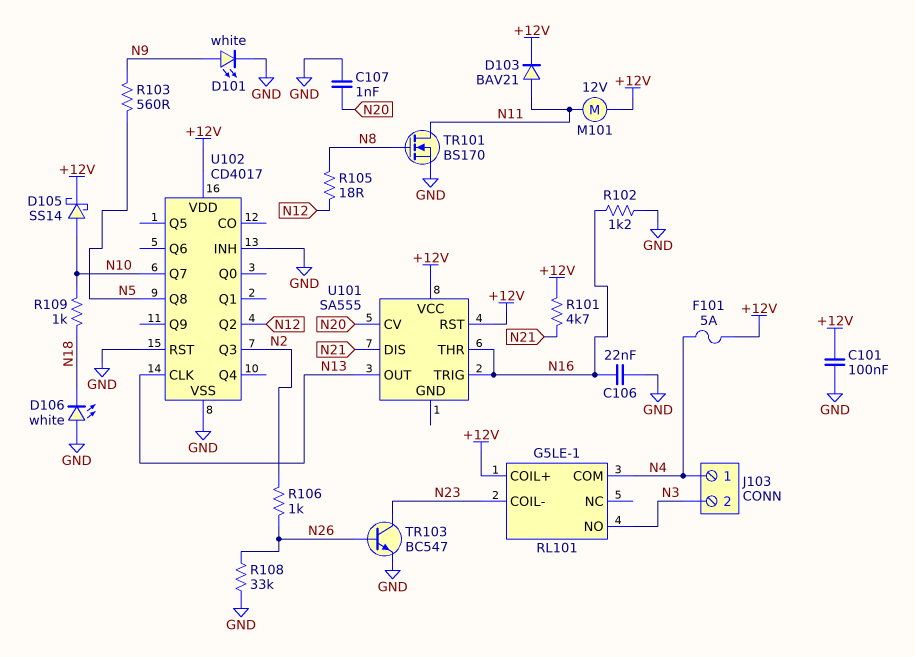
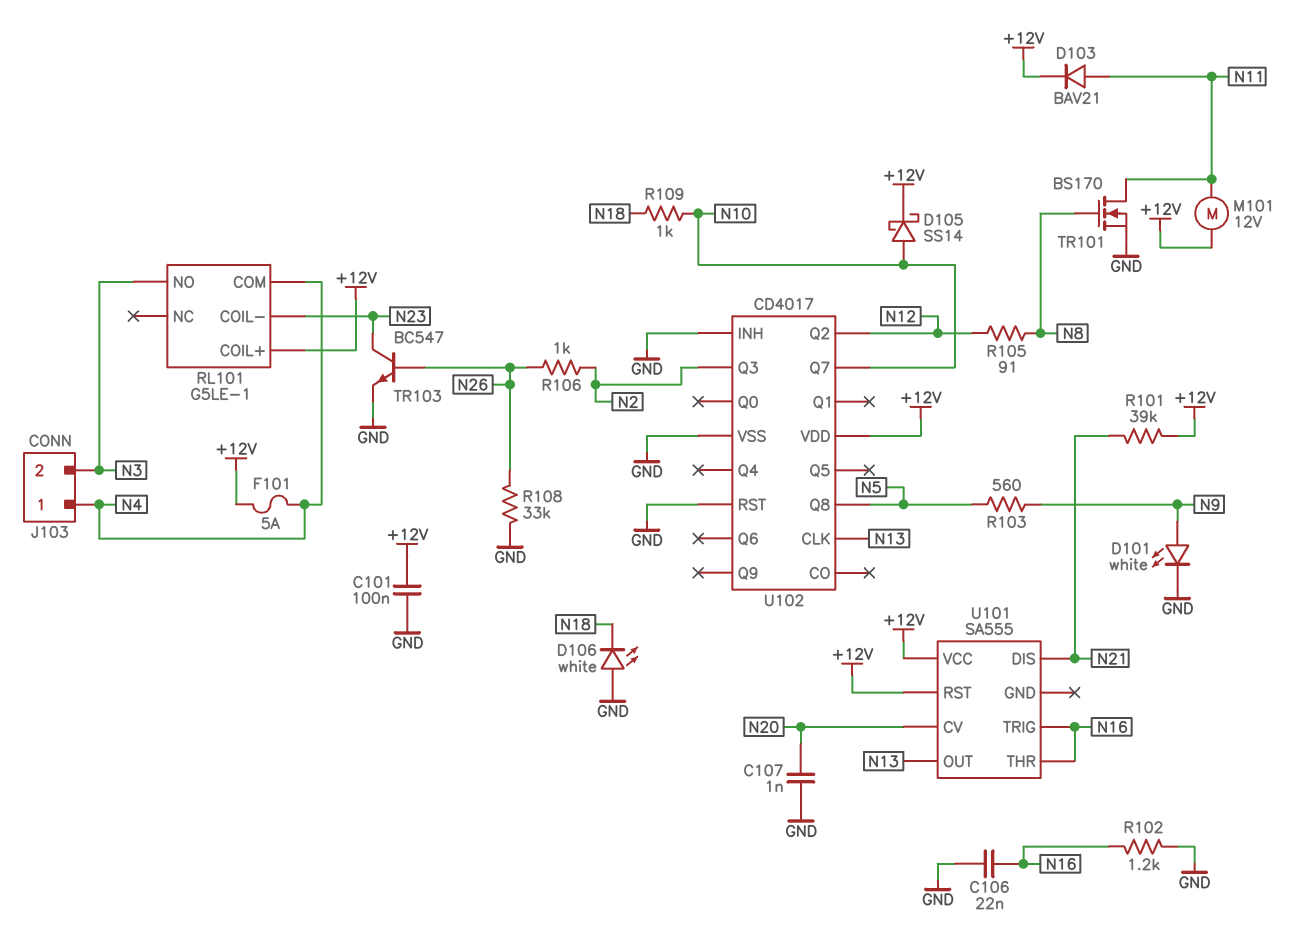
R101: 4.7k (+12V, N21) -> 39k (+12V, N21)
R105: 18 (N8, N12) -> 91 (N8, N12)

